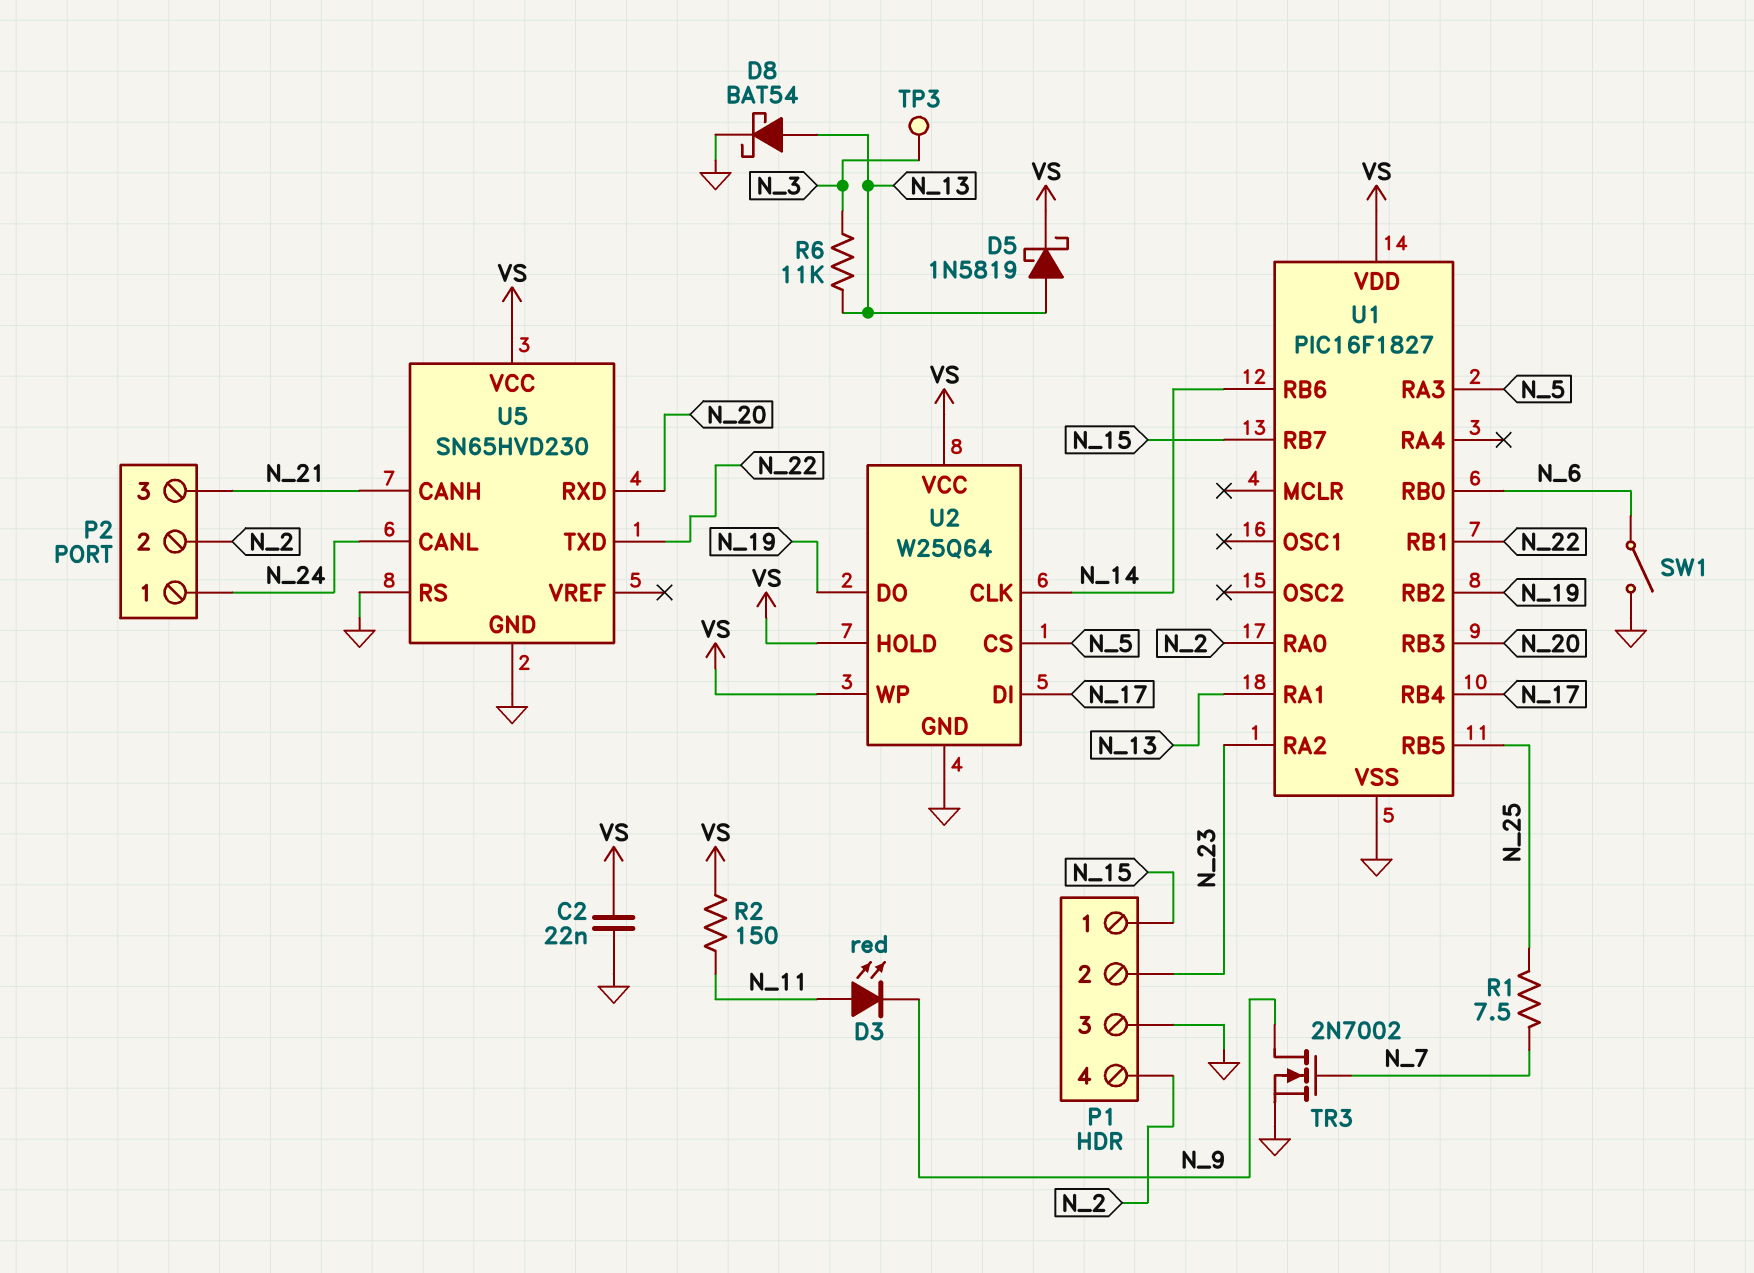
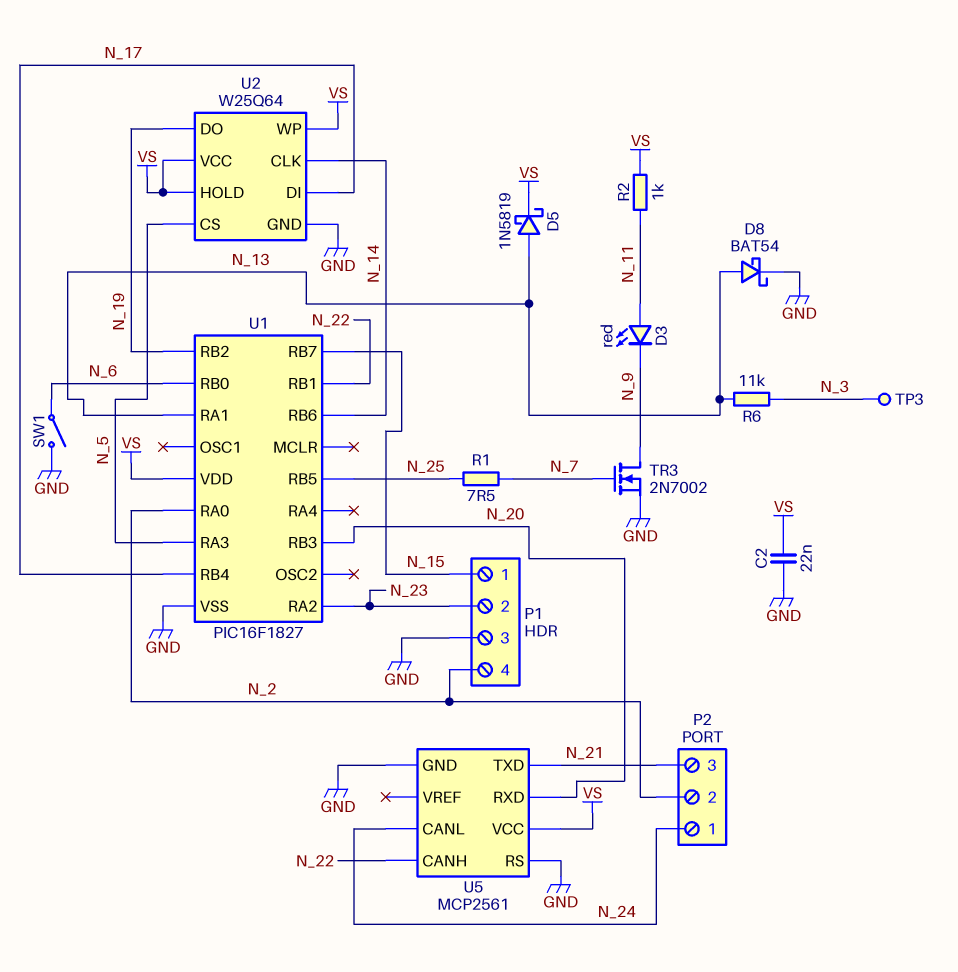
R2: 150 (N_11, VS) -> 1k (N_11, VS)
U5: SN65HVD230 -> MCP2561
U5 pin CANH: N_21 -> N_22
U5 pin TXD: N_22 -> N_21

